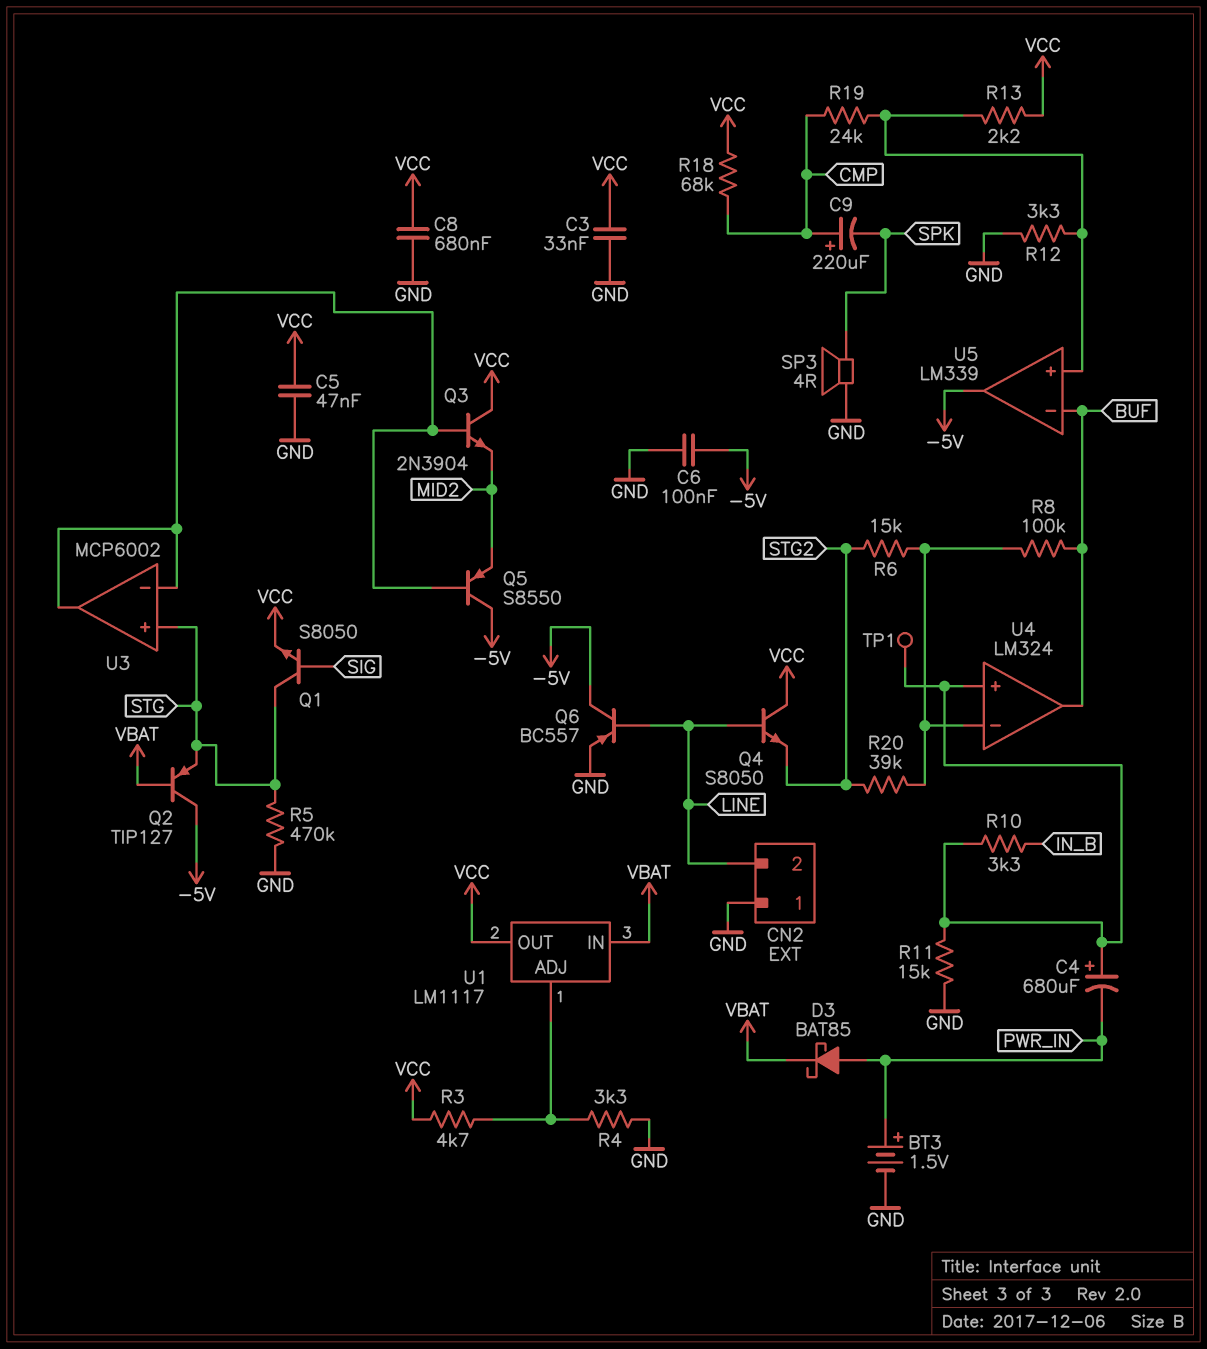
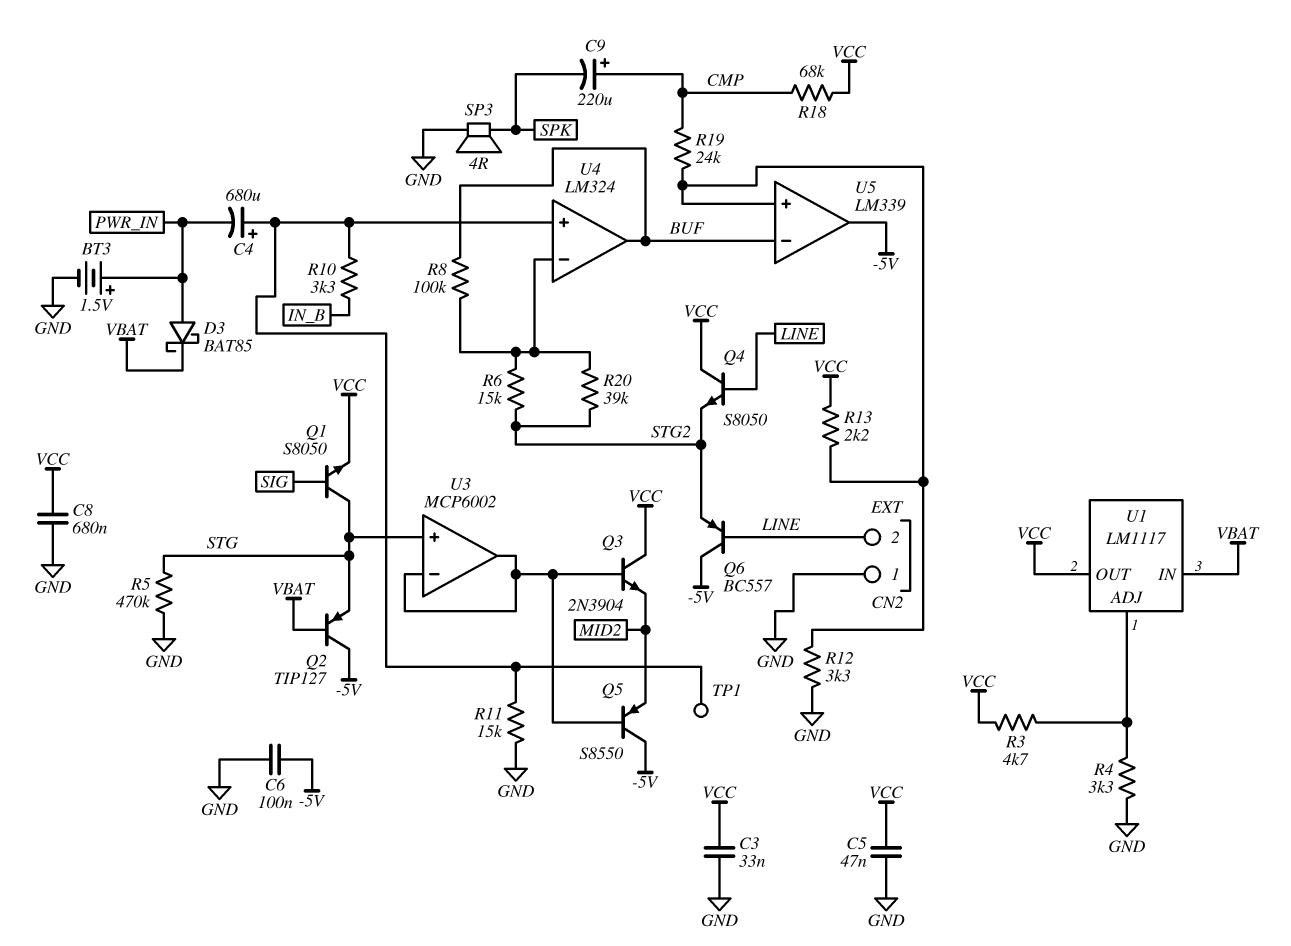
Q6: PNP BC557 (B LINE, C -5V, E GND) -> PNP BC557 (B LINE, C -5V, E STG2)

